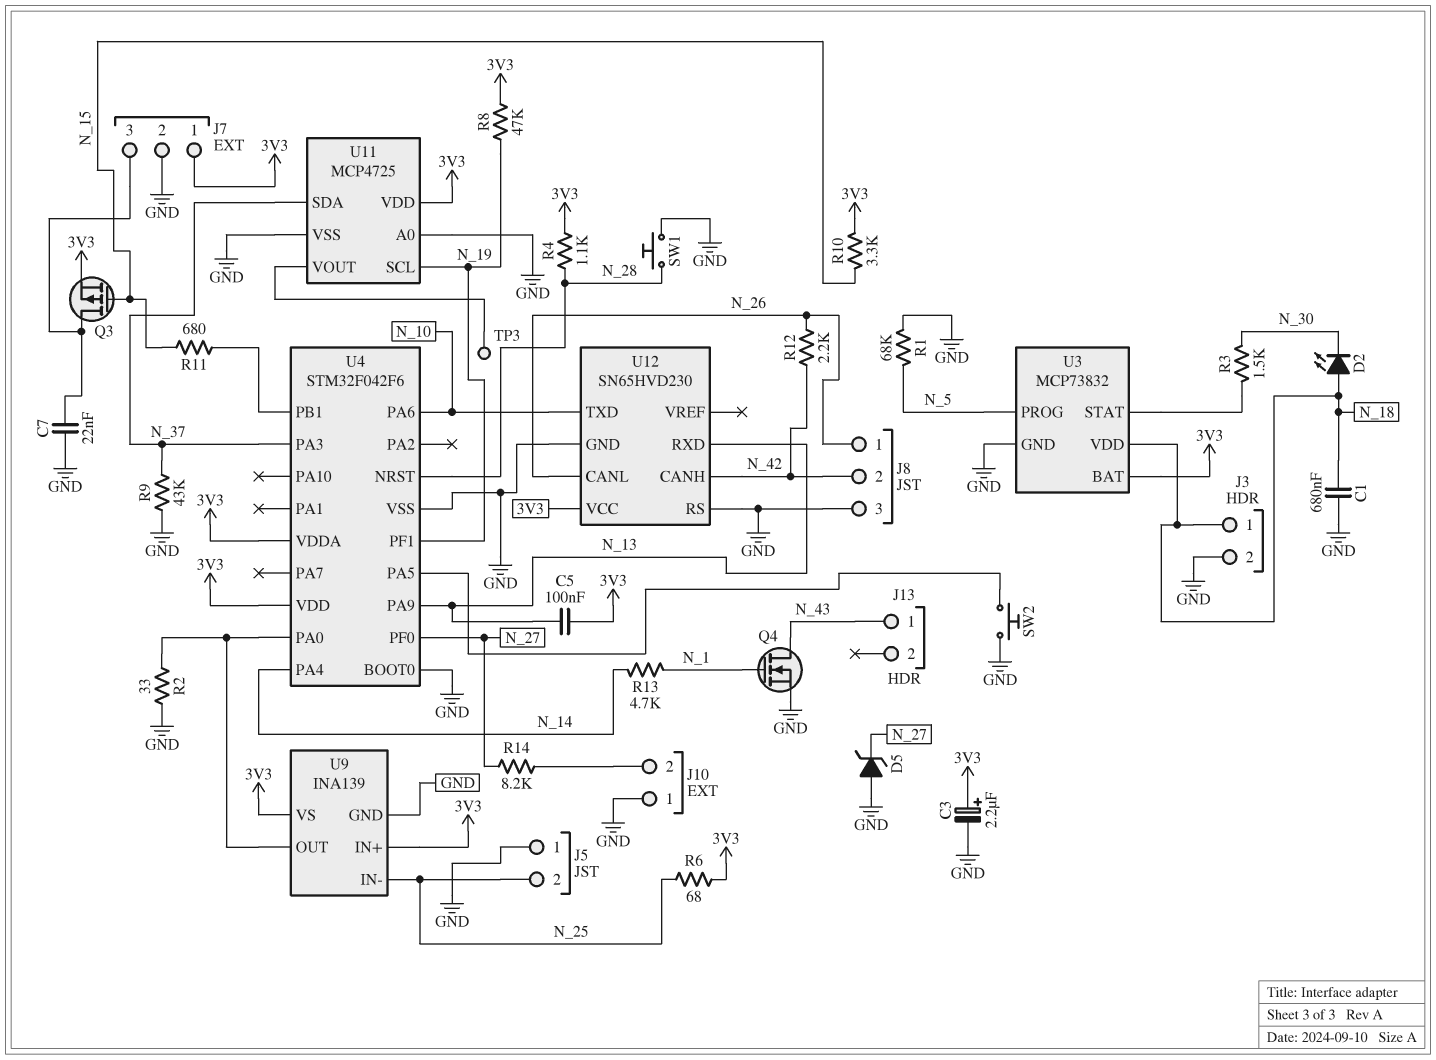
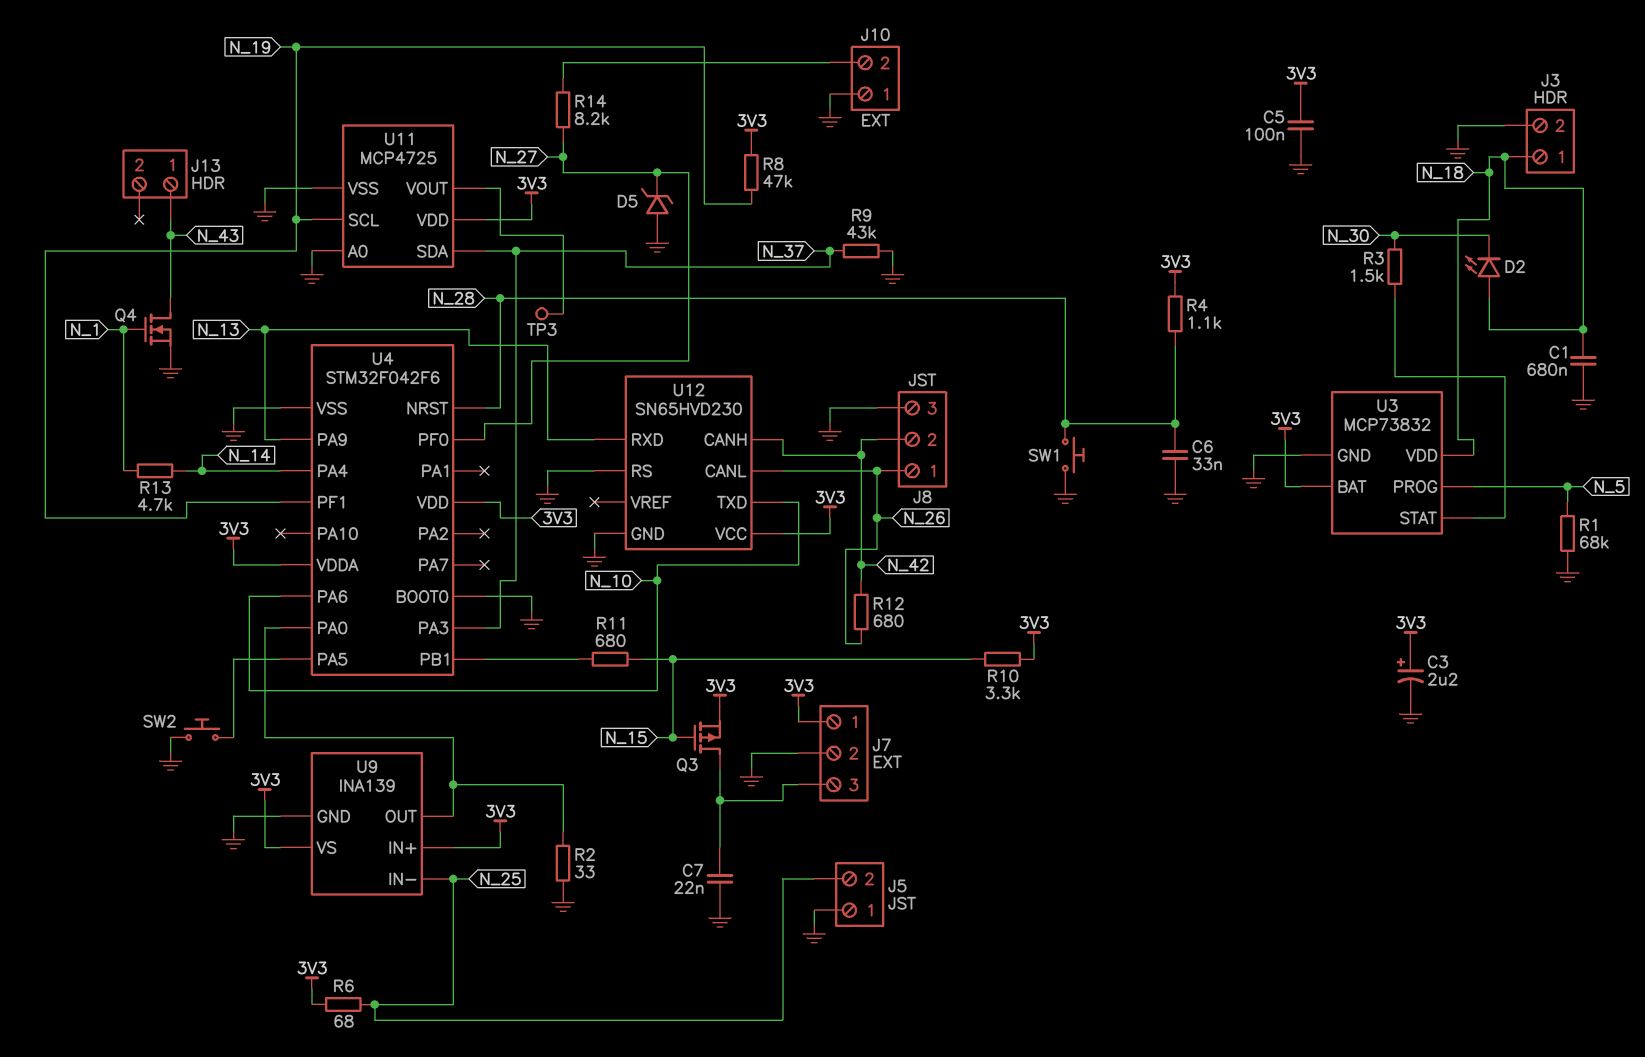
C5: 100nF (3V3, N_13) -> 100nF (3V3, GND)
C6: none -> 33nF (GND, N_28)
R12: 2.2k (N_26, N_42) -> 680 (N_26, N_42)

